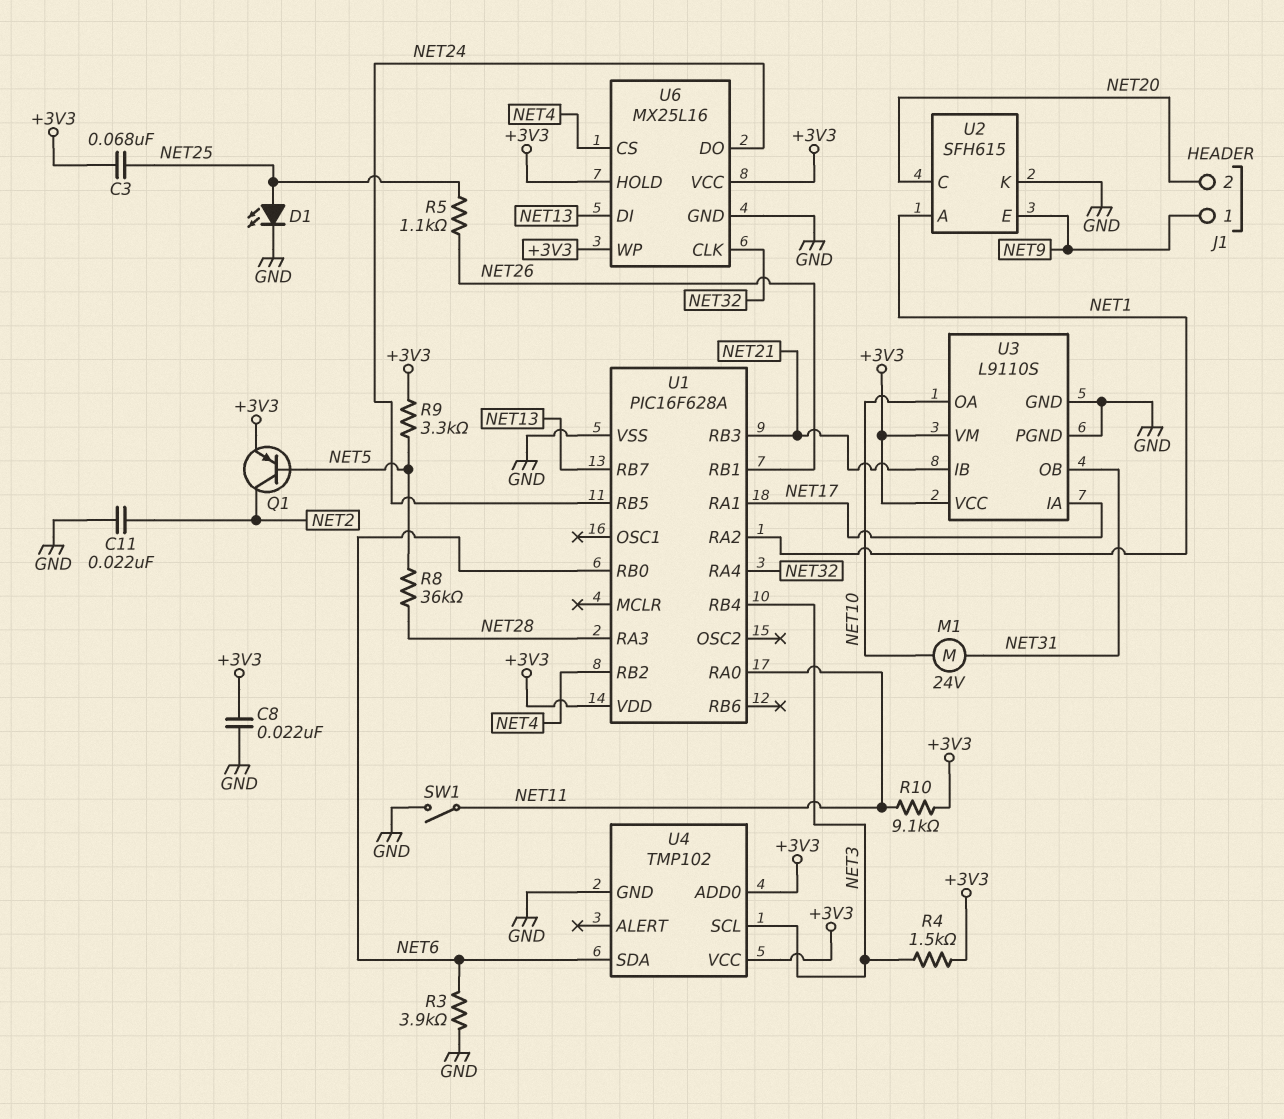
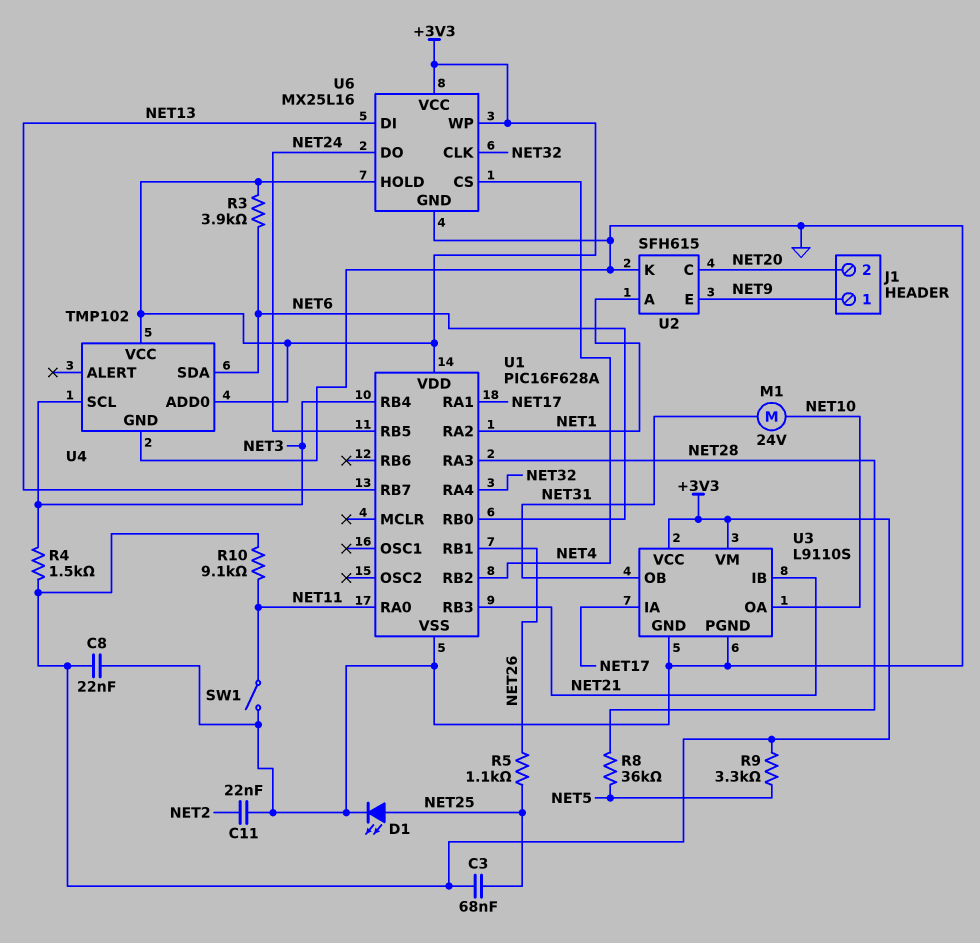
Q1: PNP (B NET5, C NET2, E +3V3) -> none
R3: 3.9k (GND, NET6) -> 3.9k (+3V3, NET6)

